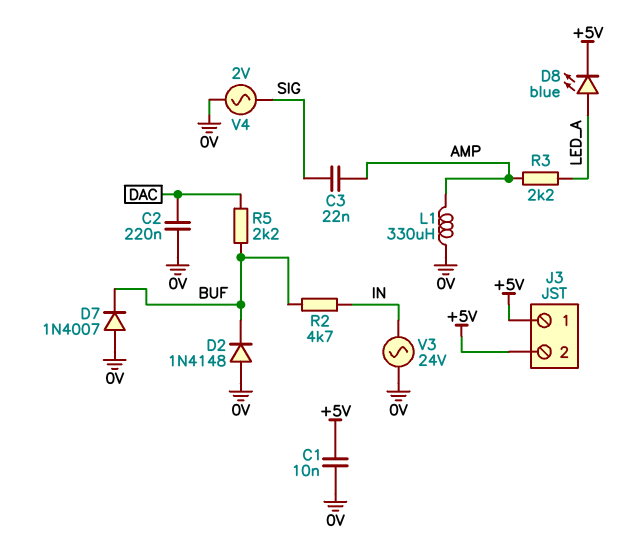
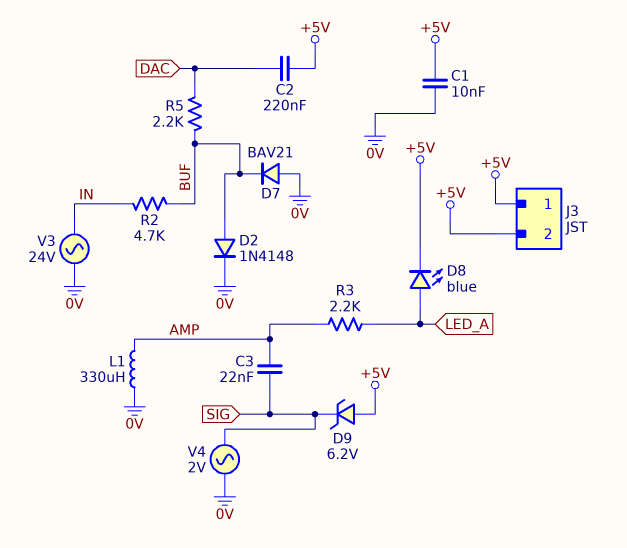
C2: 220nF (0V, DAC) -> 220nF (+5V, DAC)
D2: diode 1N4148 (A 0V, K BUF) -> diode 1N4148 (A BUF, K 0V)
D7: diode 1N4007 (A 0V, K BUF) -> diode BAV21 (A 0V, K BUF)
D9: none -> zener 6.2V (A +5V, K SIG)

